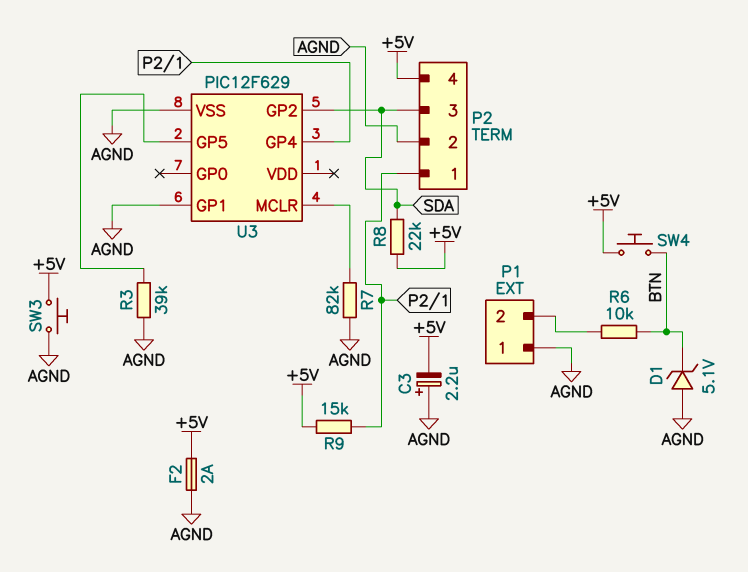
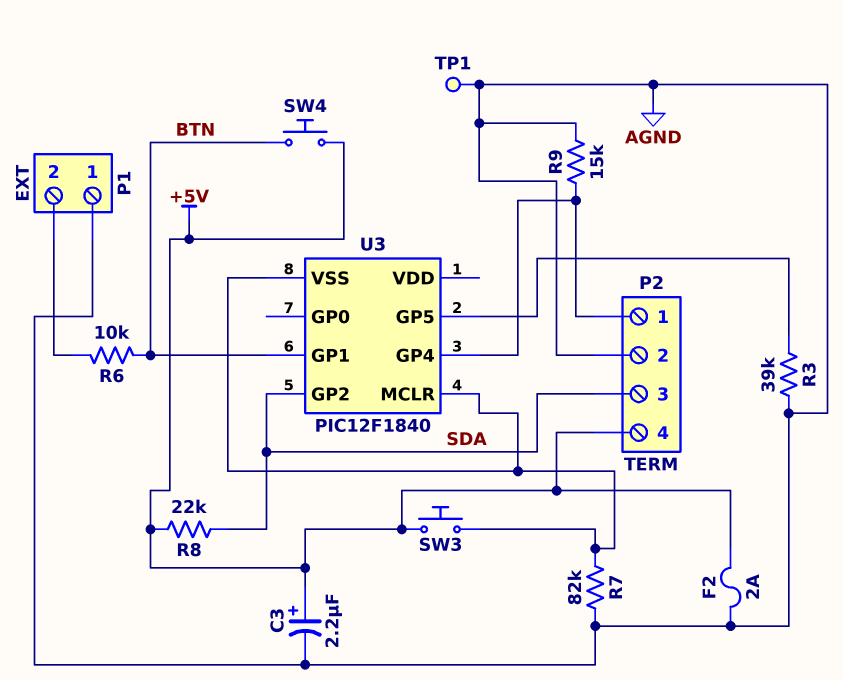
C3: 2.2uF (plus AGND, minus +5V) -> 2.2uF (plus +5V, minus AGND)
D1: zener 5.1V (A AGND, K BTN) -> none
R9: 15k (+5V, P2/1) -> 15k (AGND, P2/1)
SW3: button (+5V, AGND) -> button (+5V, U3/MCLR)
TP1: none -> test point (AGND)
U3: PIC12F629 -> PIC12F1840
U3 pin GP1: AGND -> BTN
U3 pin VSS: AGND -> U3/MCLR

